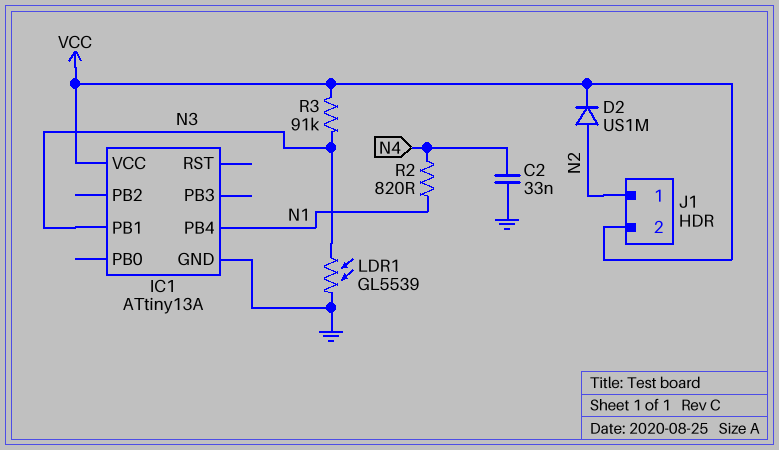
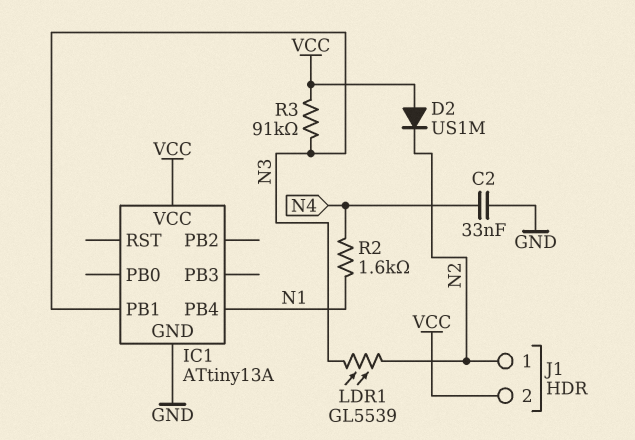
D2: diode US1M (A N2, K VCC) -> diode US1M (A VCC, K N2)
LDR1: GL5539 (GND, N3) -> GL5539 (N2, N3)
R2: 820 (N1, N4) -> 1.6k (N1, N4)

